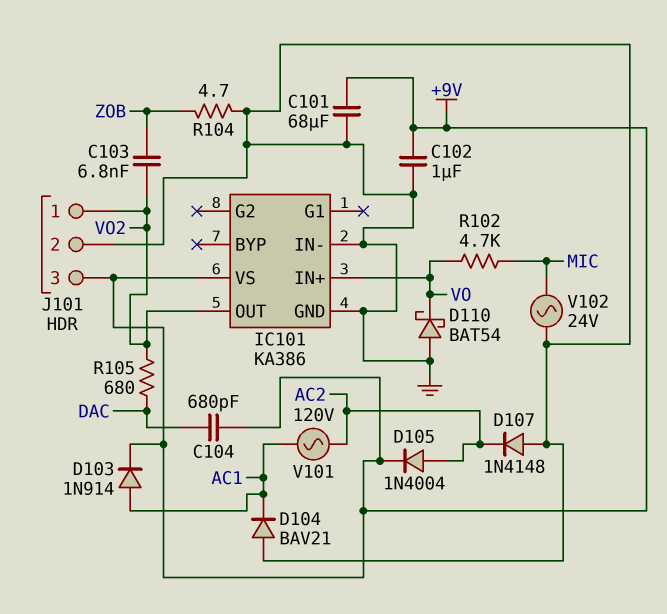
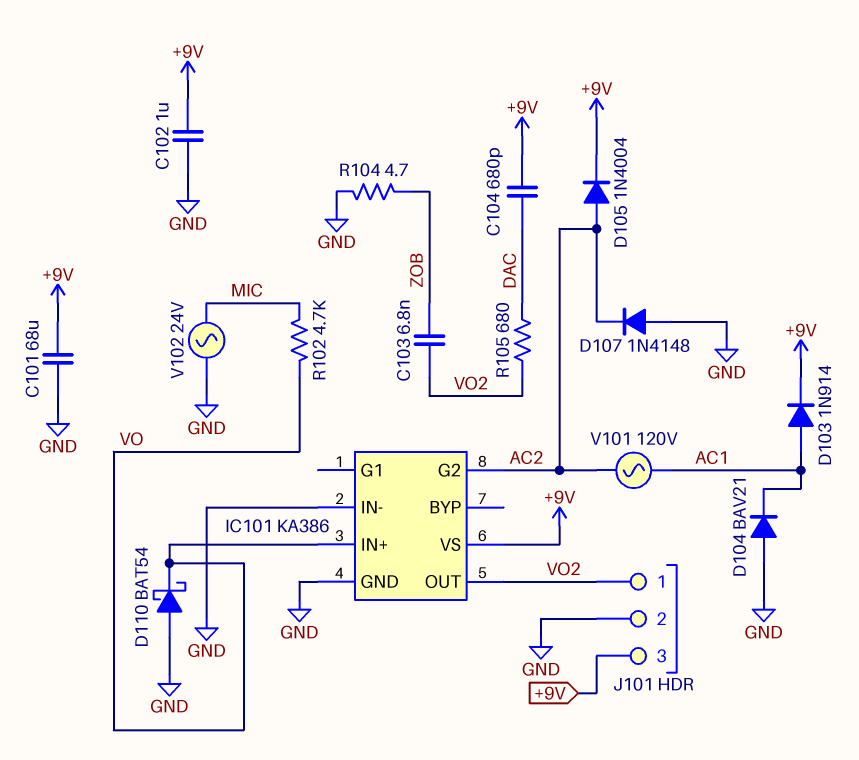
IC101 pin G2: none -> AC2

